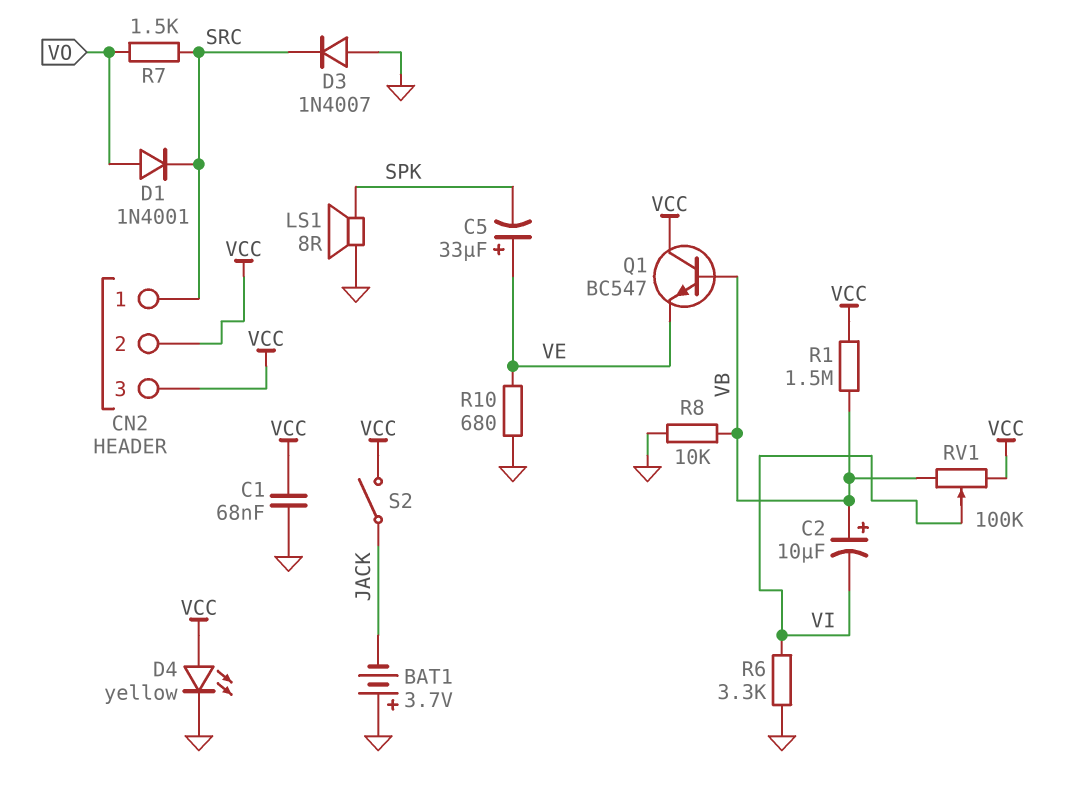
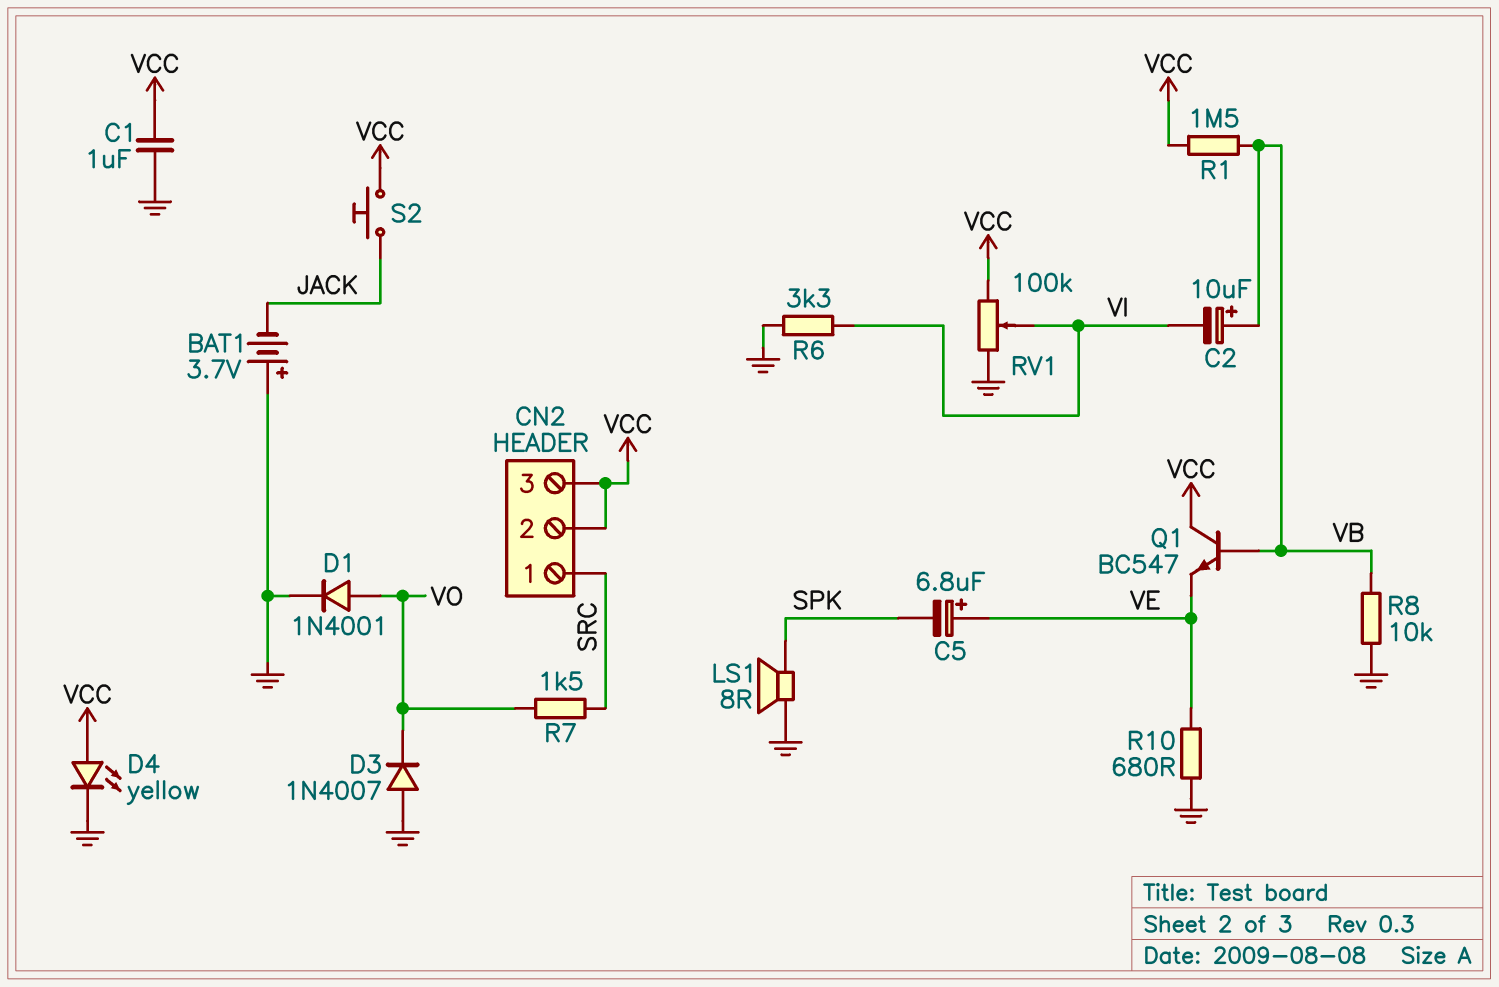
C1: 68nF (GND, VCC) -> 1uF (GND, VCC)
C5: 33uF (plus VE, minus SPK) -> 6.8uF (plus VE, minus SPK)
D1: diode 1N4001 (A VO, K SRC) -> diode 1N4001 (A VO, K GND)
D3: diode 1N4007 (A GND, K SRC) -> diode 1N4007 (A GND, K VO)
RV1: 100k (VB, VCC, wiper VI) -> 100k (GND, VCC, wiper VI)
S2: switch (JACK, VCC) -> button (JACK, VCC)

